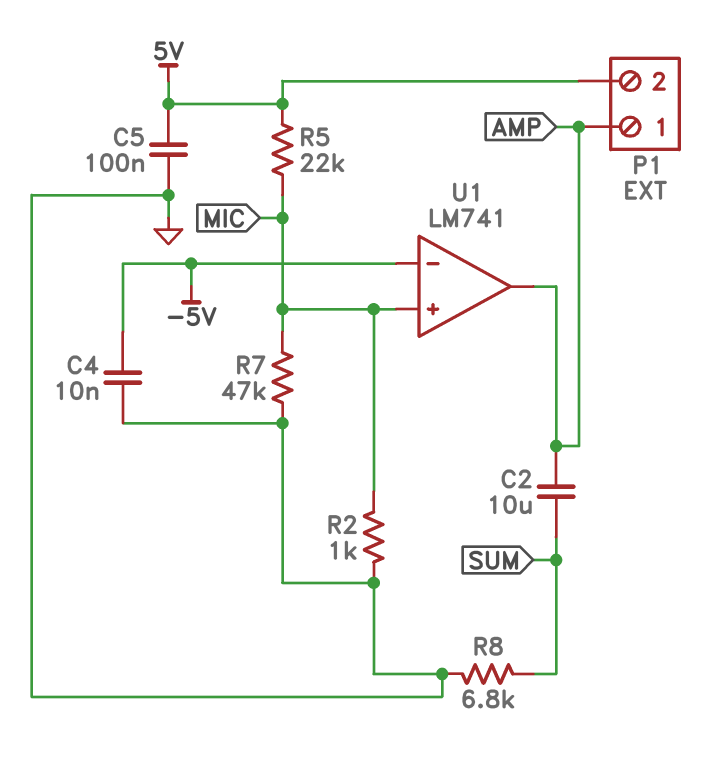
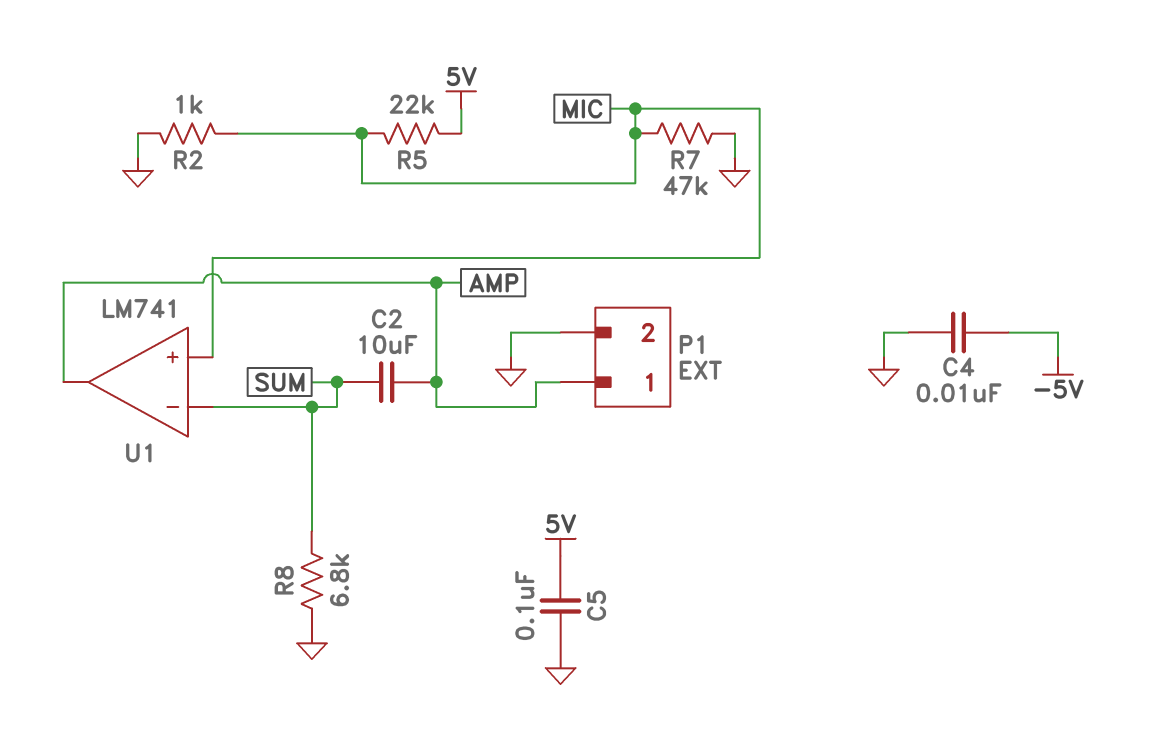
P1 pin 2: 5V -> GND
U1 pin in-: -5V -> SUM

